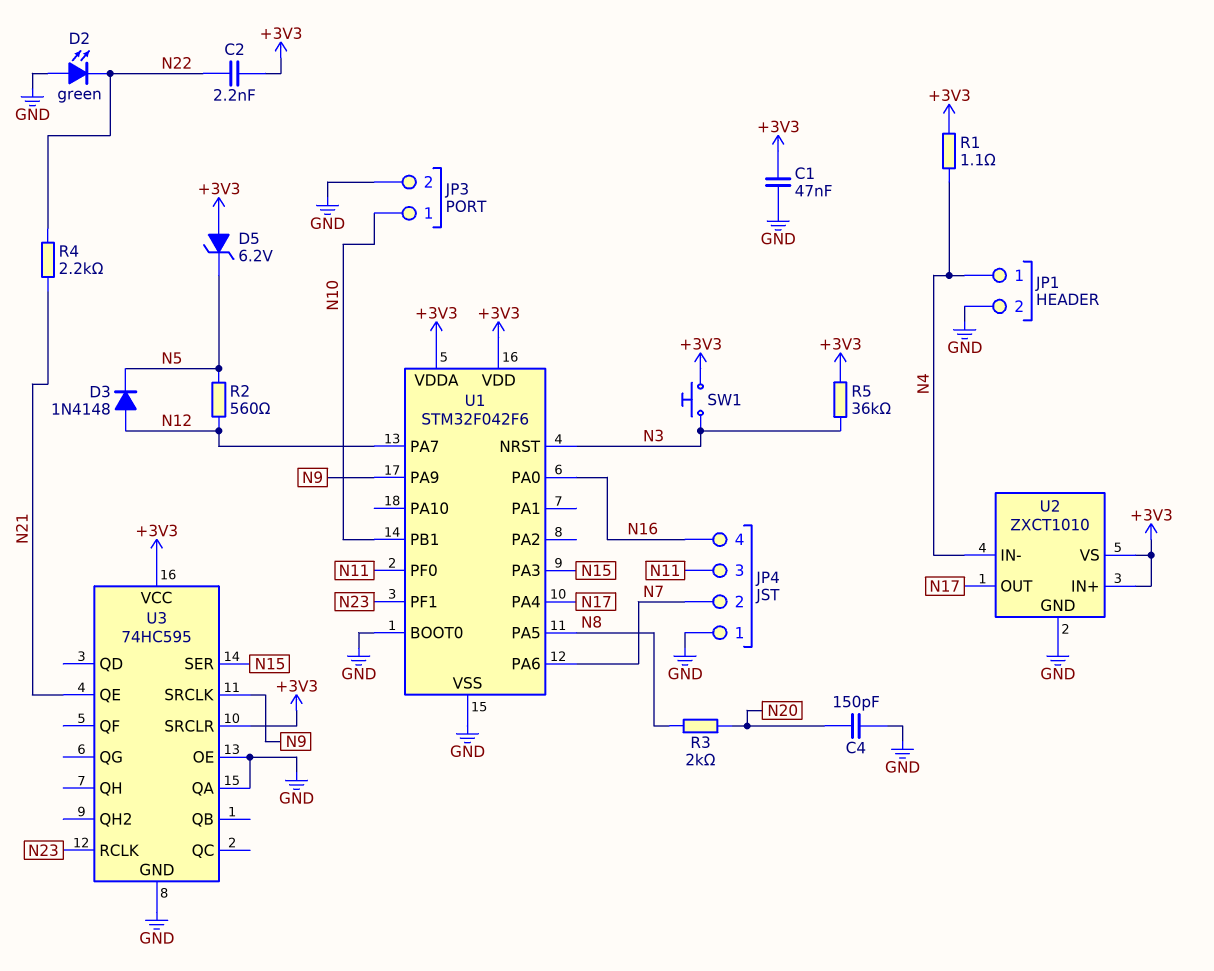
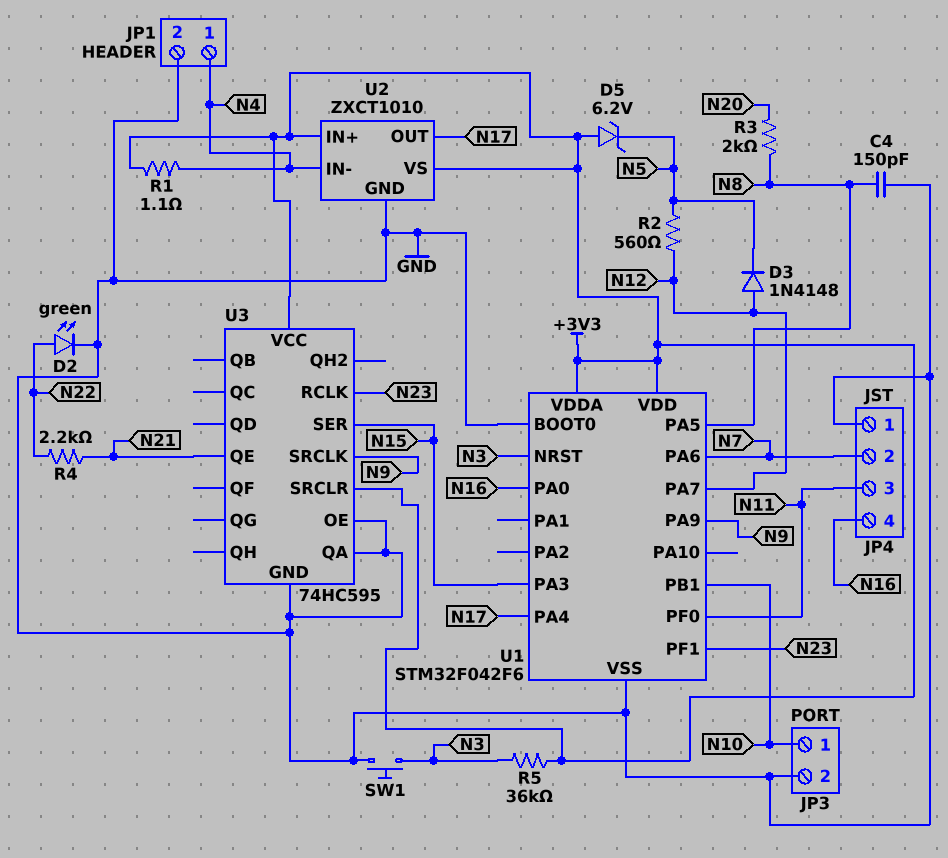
C1: 47nF (+3V3, GND) -> none
C2: 2.2nF (+3V3, N22) -> none
C4: 150pF (GND, N20) -> 150pF (GND, N8)
D2: LED green (A GND, K N22) -> LED green (A N22, K GND)
SW1: button (+3V3, N3) -> button (GND, N3)

